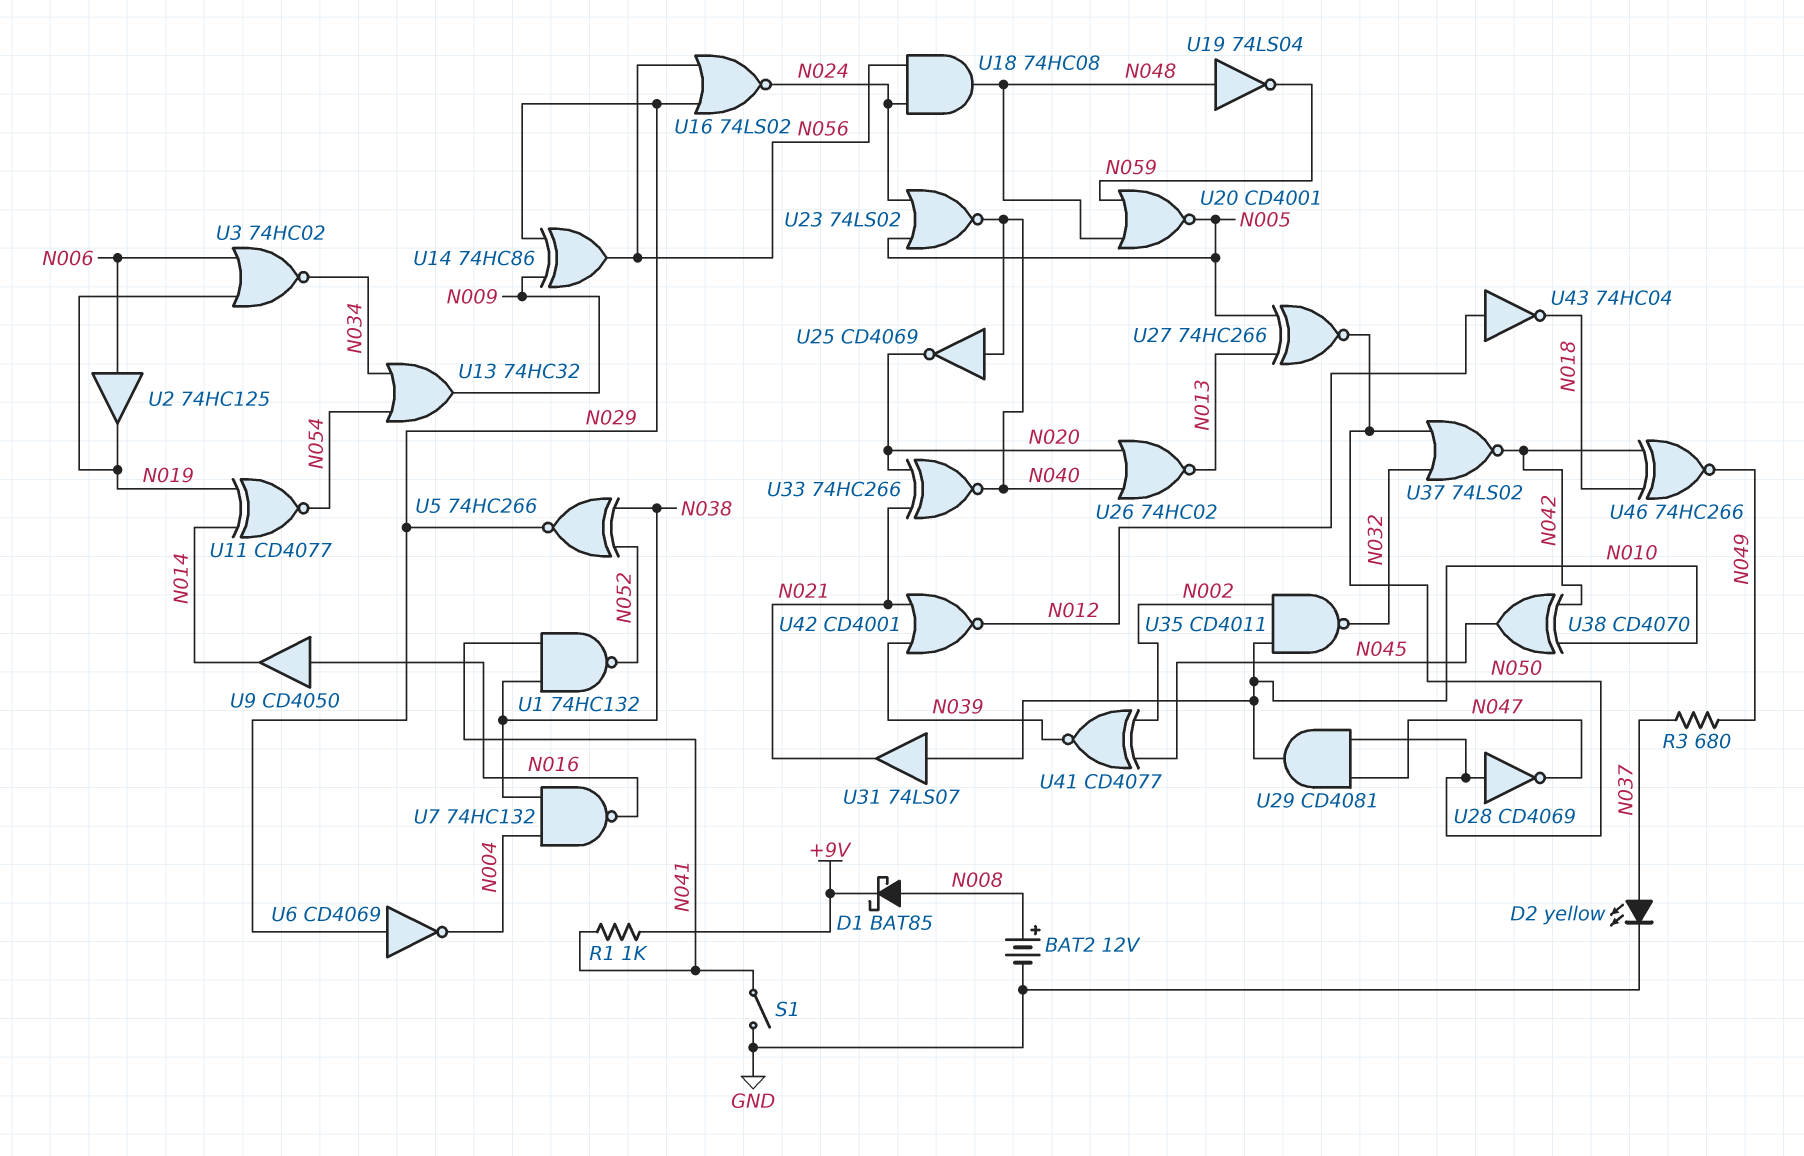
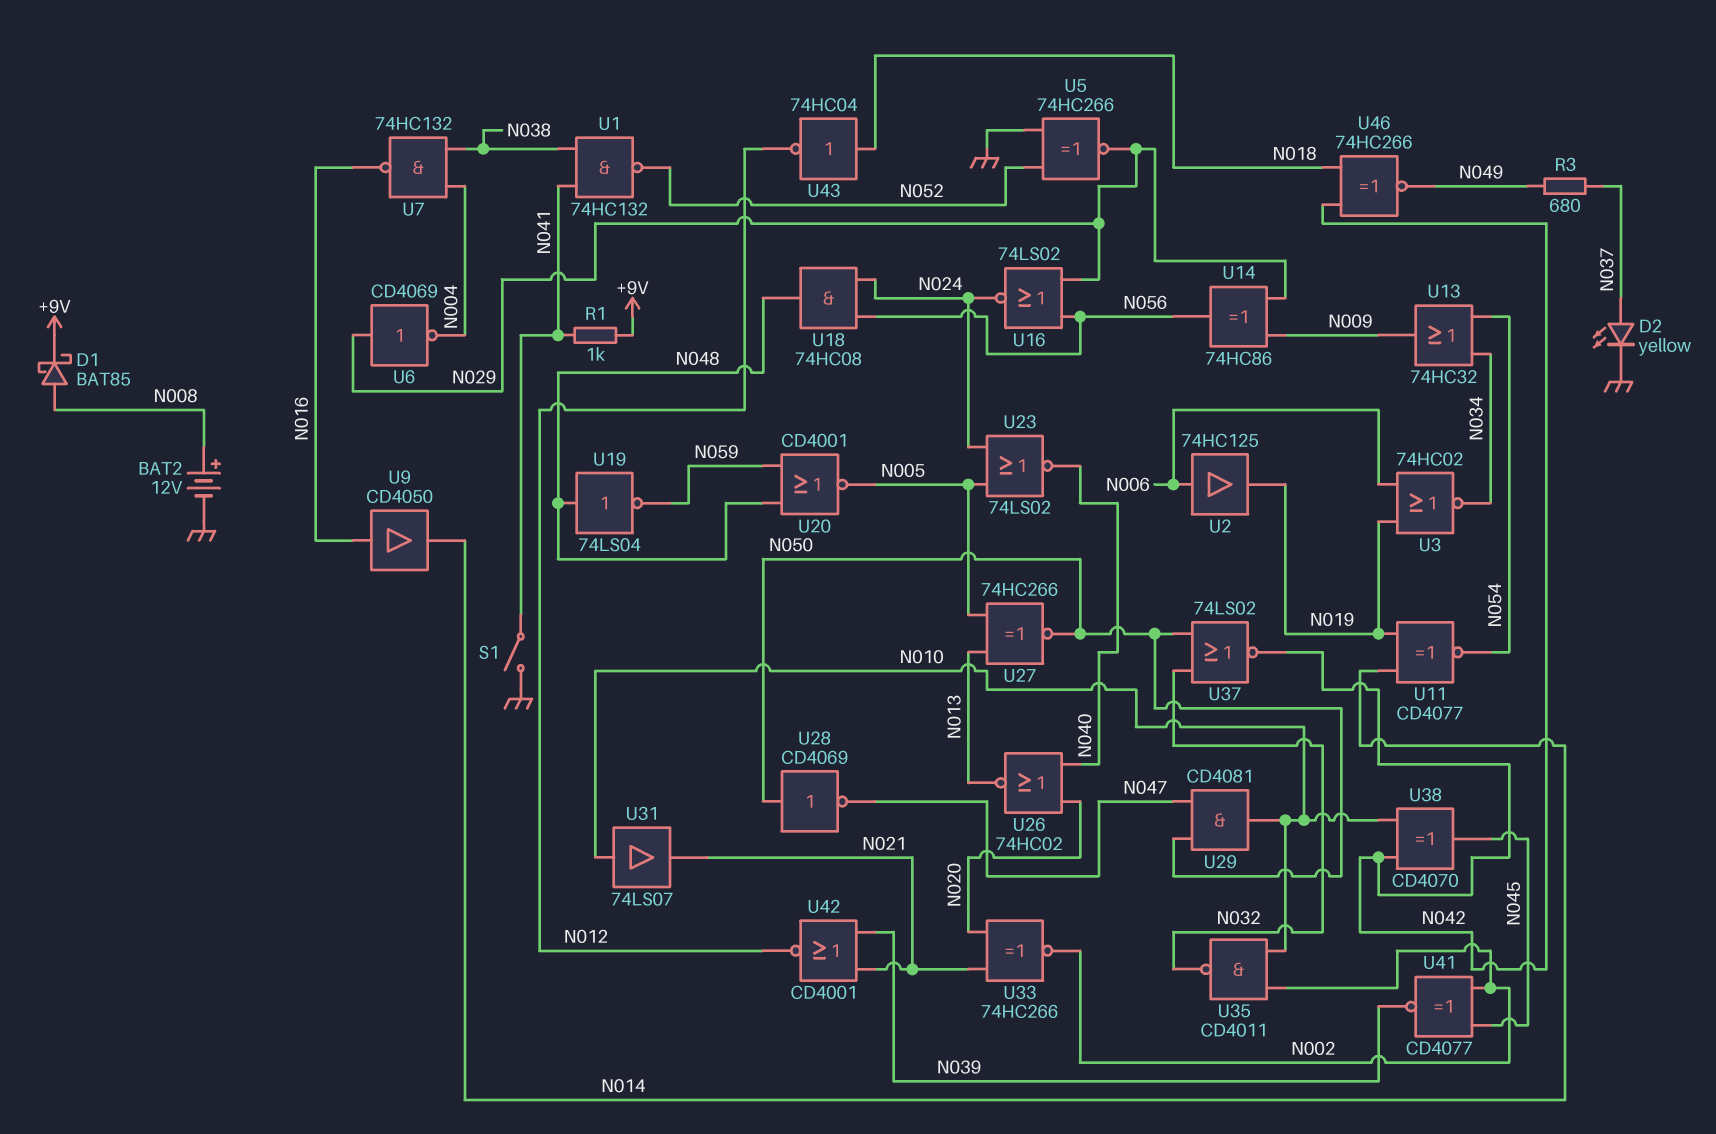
U5: XNOR 74HC266 (in N038, in N052, out N029) -> XNOR 74HC266 (in GND, in N052, out N029)
U25: NOT CD4069 (in N040, out N020) -> none
U33: XNOR 74HC266 (in N020, in N021, out N040) -> XNOR 74HC266 (in N020, in N021, out N002)
U43: NOT 74HC04 (in N012, out N018) -> NOT 74HC04 (in N018, out N012)

